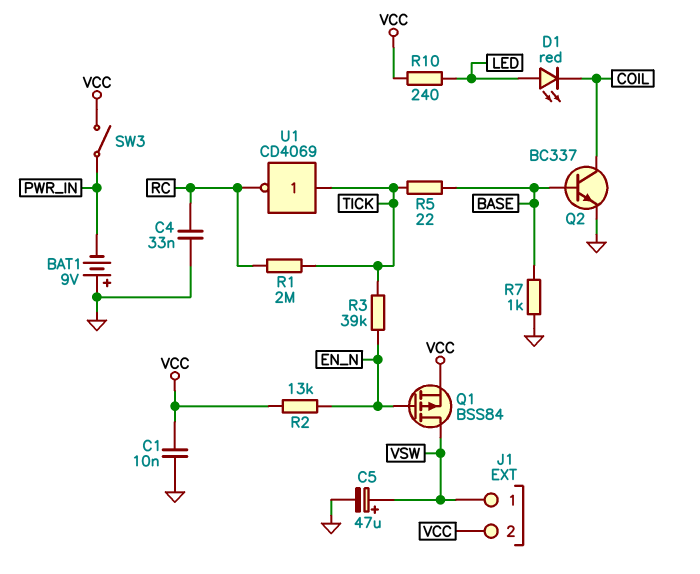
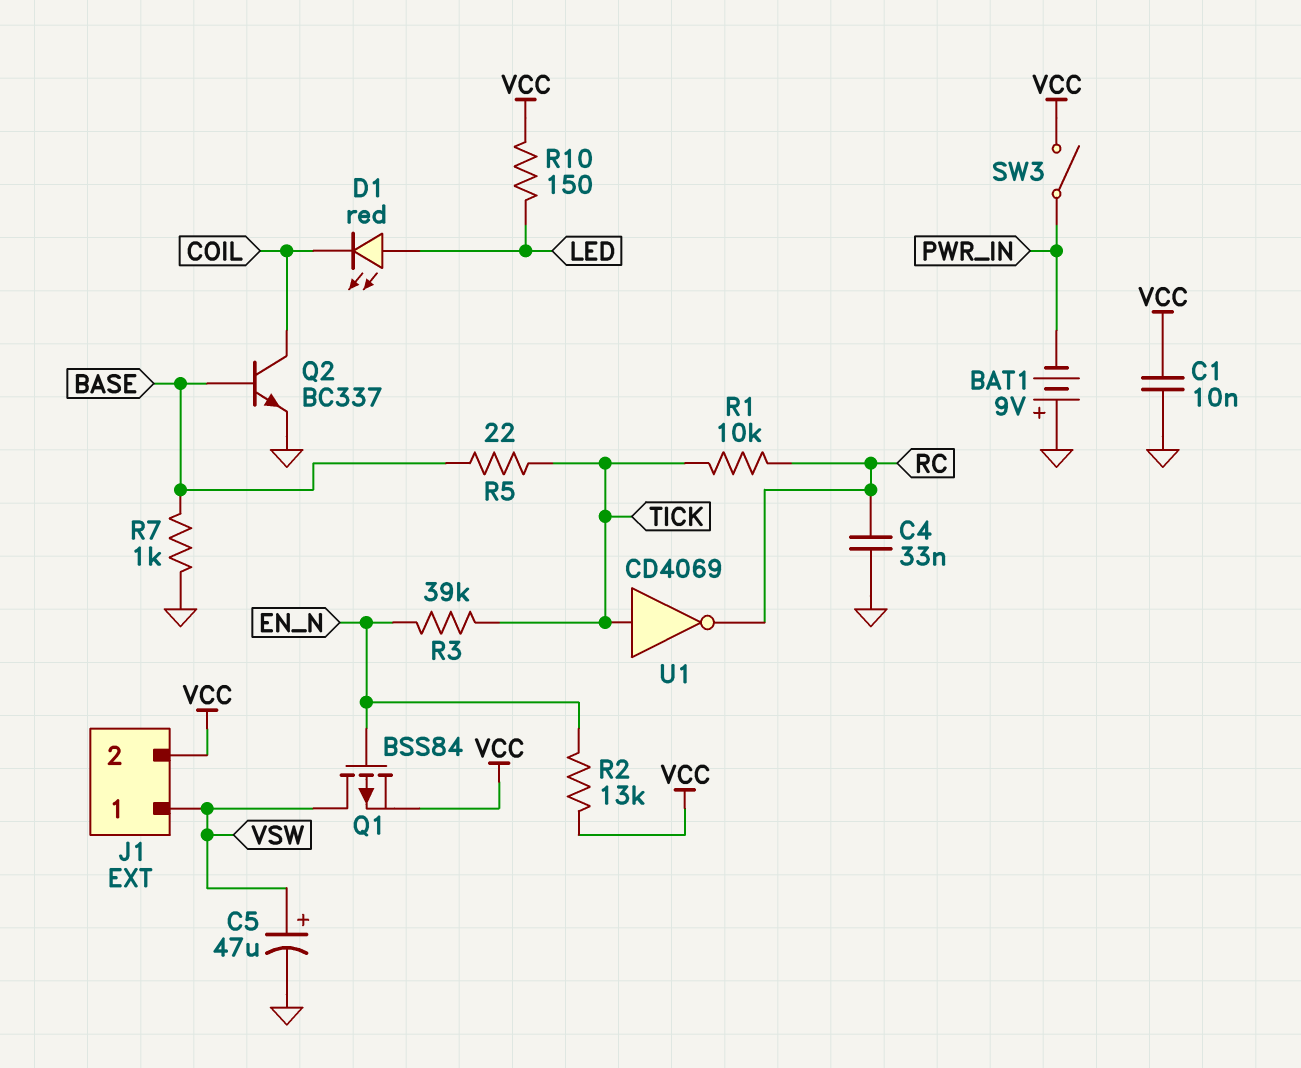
R1: 2M (RC, TICK) -> 10k (RC, TICK)
R10: 240 (LED, VCC) -> 150 (LED, VCC)

